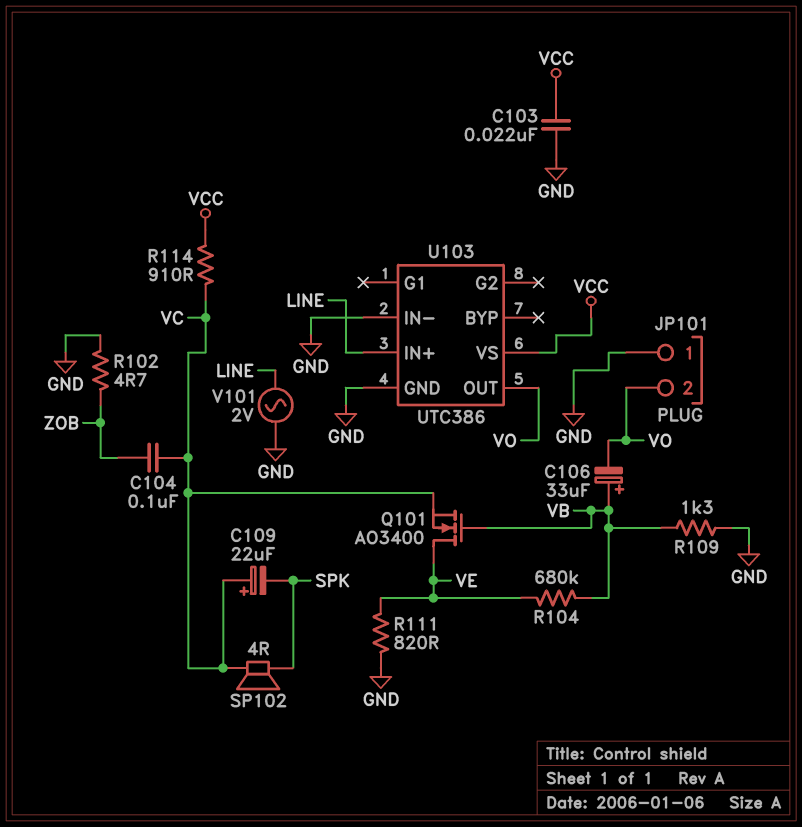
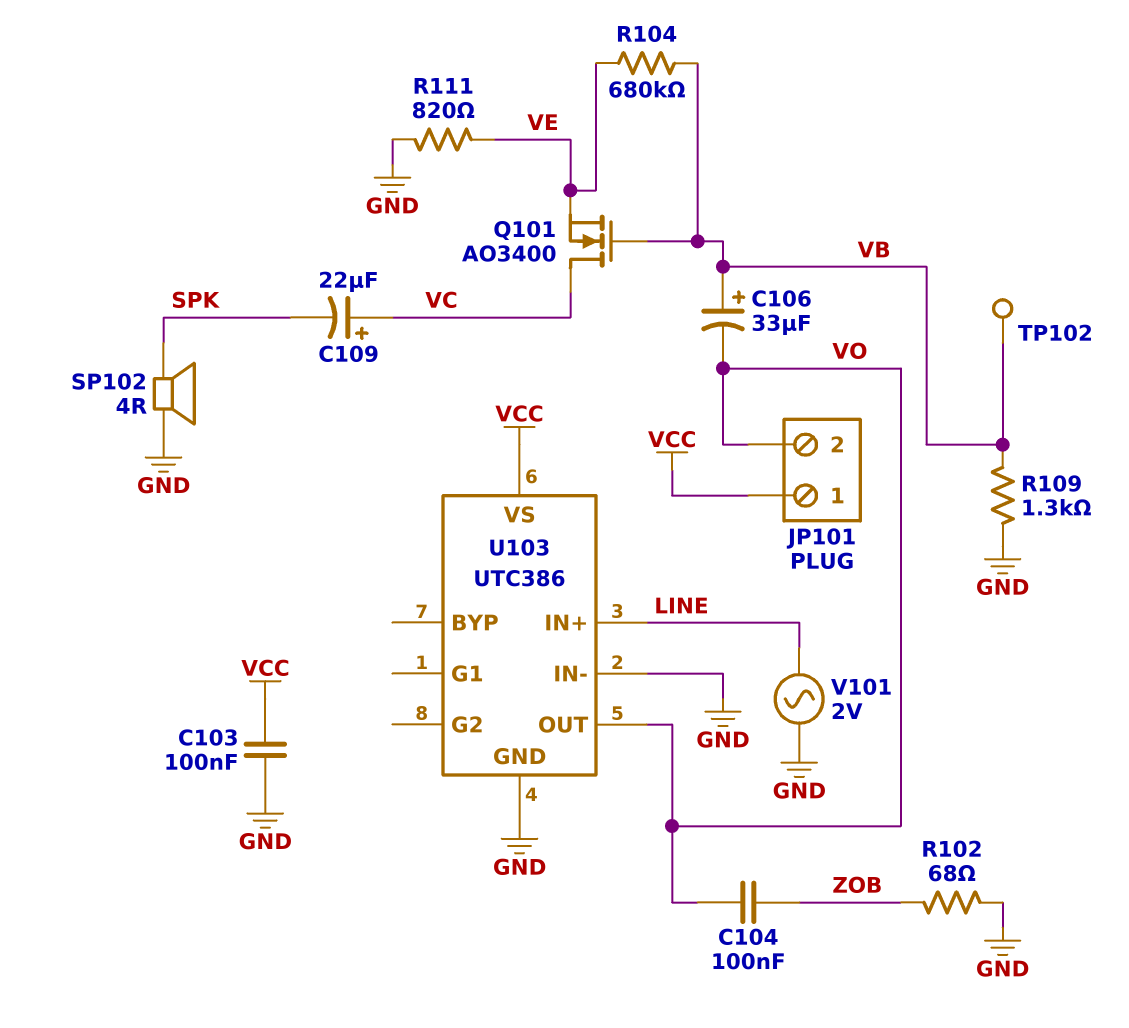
C103: 22nF (GND, VCC) -> 100nF (GND, VCC)
C104: 100nF (VC, ZOB) -> 100nF (VO, ZOB)
JP101 pin 1: GND -> VCC
Q101: NMOS AO3400 (G VB, D VE, S VC) -> NMOS AO3400 (G VB, D VC, S VE)
R102: 4.7 (GND, ZOB) -> 68 (GND, ZOB)
R114: 910 (VC, VCC) -> none
SP102: speaker 4R (SPK, VC) -> speaker 4R (GND, SPK)
TP102: none -> test point (VB)

